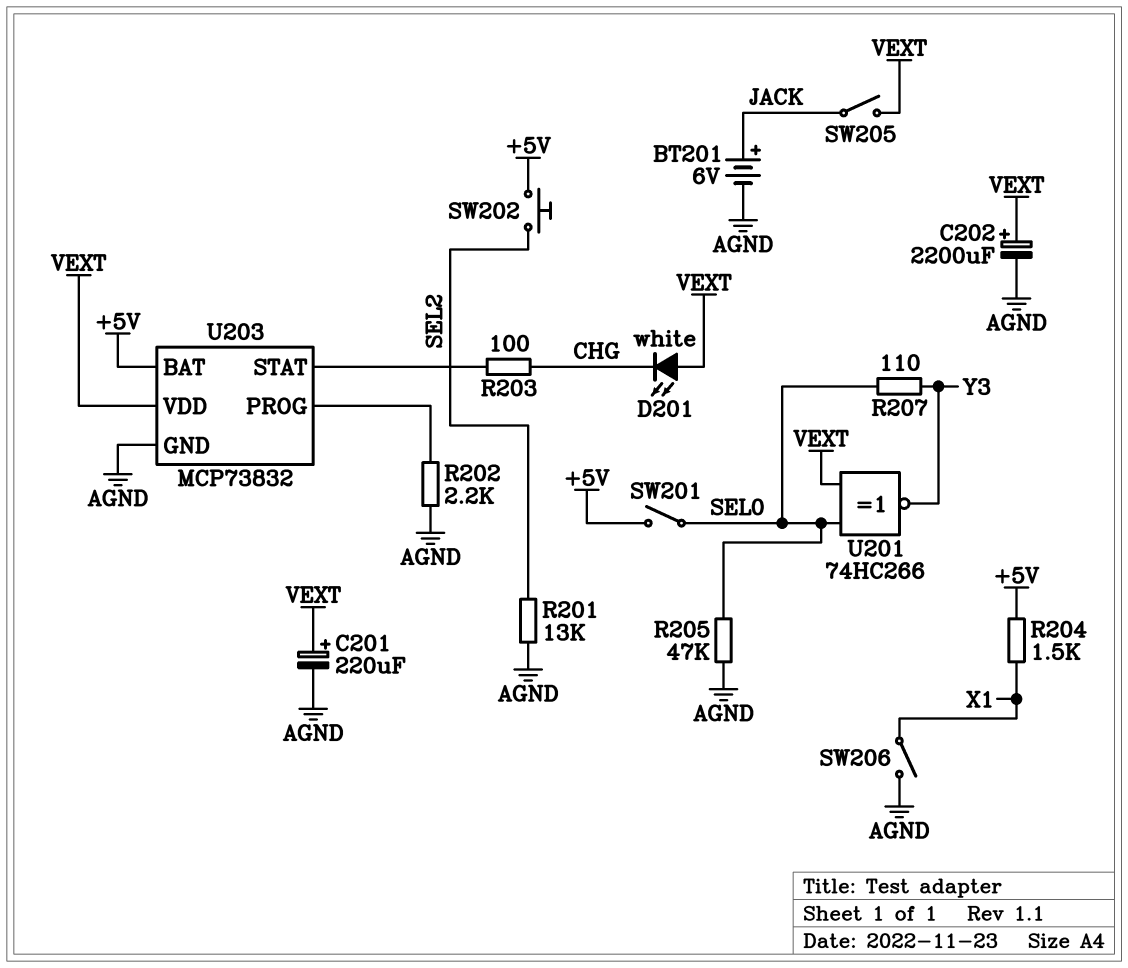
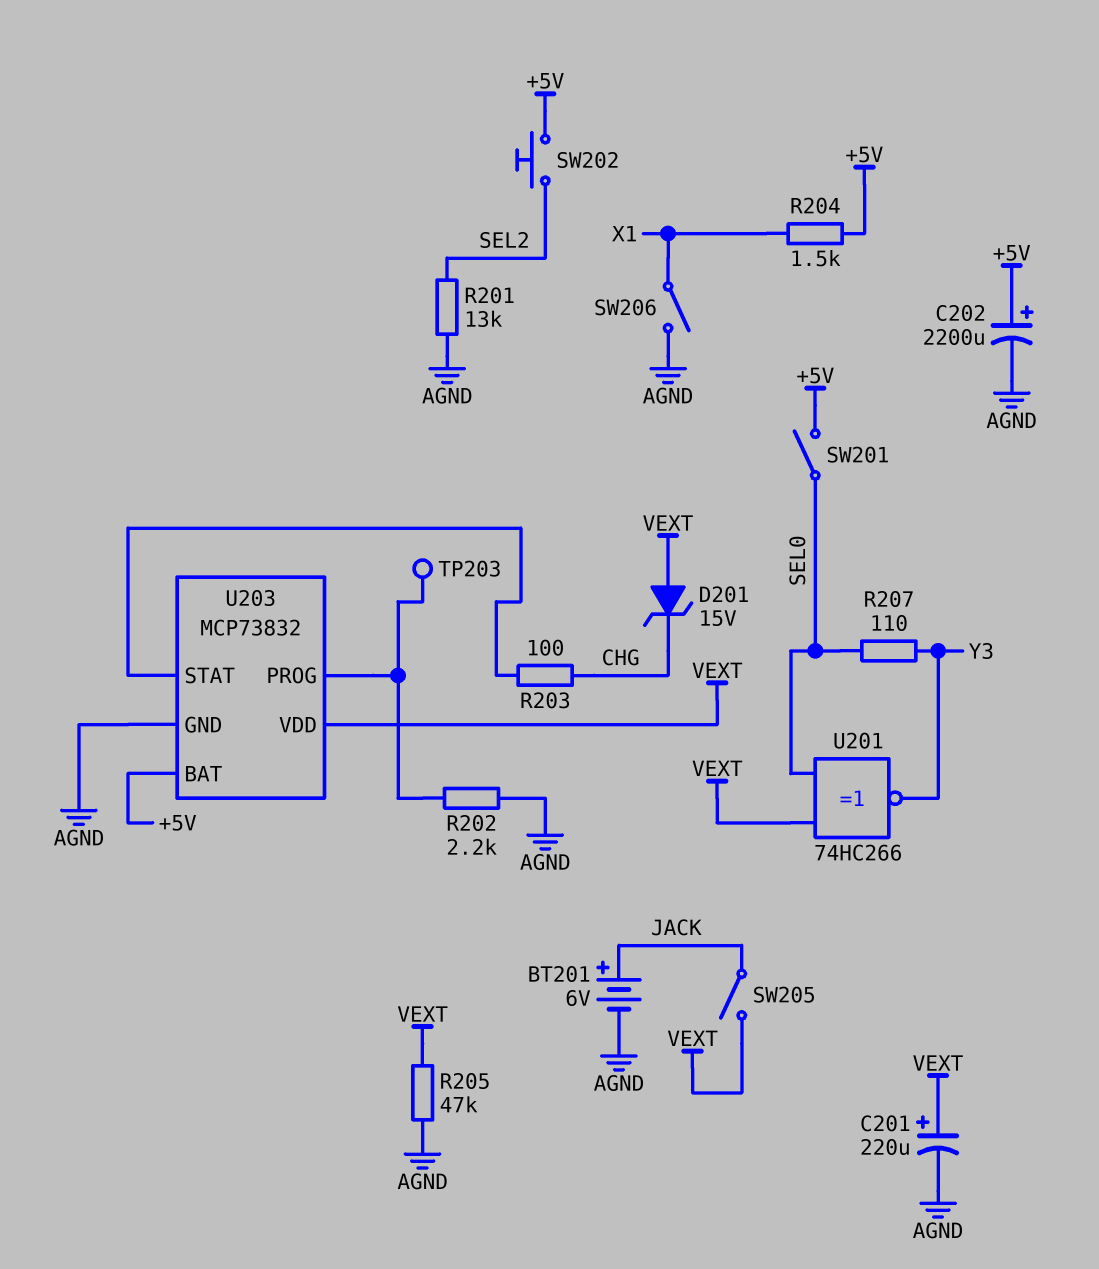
C202: 2200uF (plus VEXT, minus AGND) -> 2200uF (plus +5V, minus AGND)
D201: LED white (A VEXT, K CHG) -> zener 15V (A VEXT, K CHG)
R205: 47k (AGND, SEL0) -> 47k (AGND, VEXT)
TP203: none -> test point (U203/PROG)

